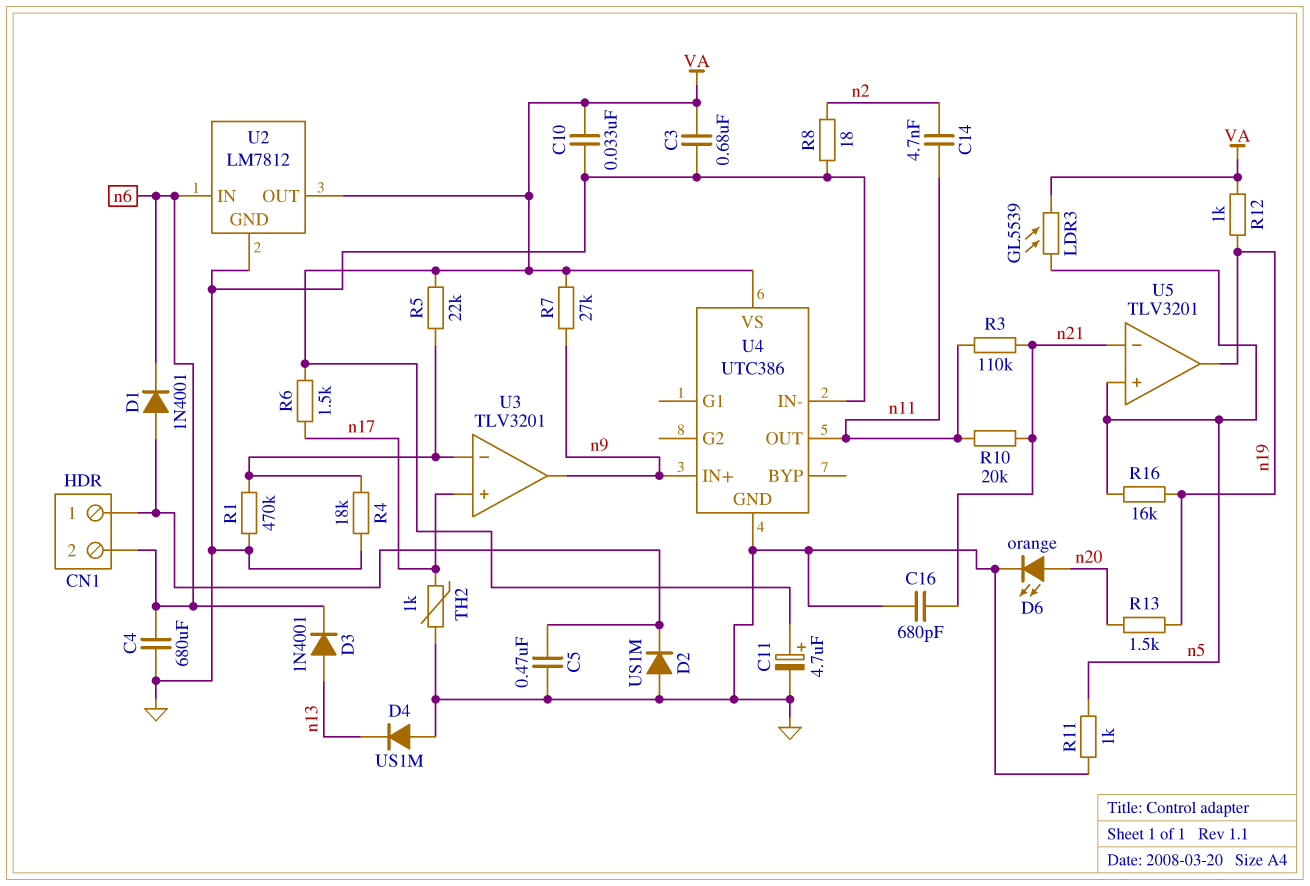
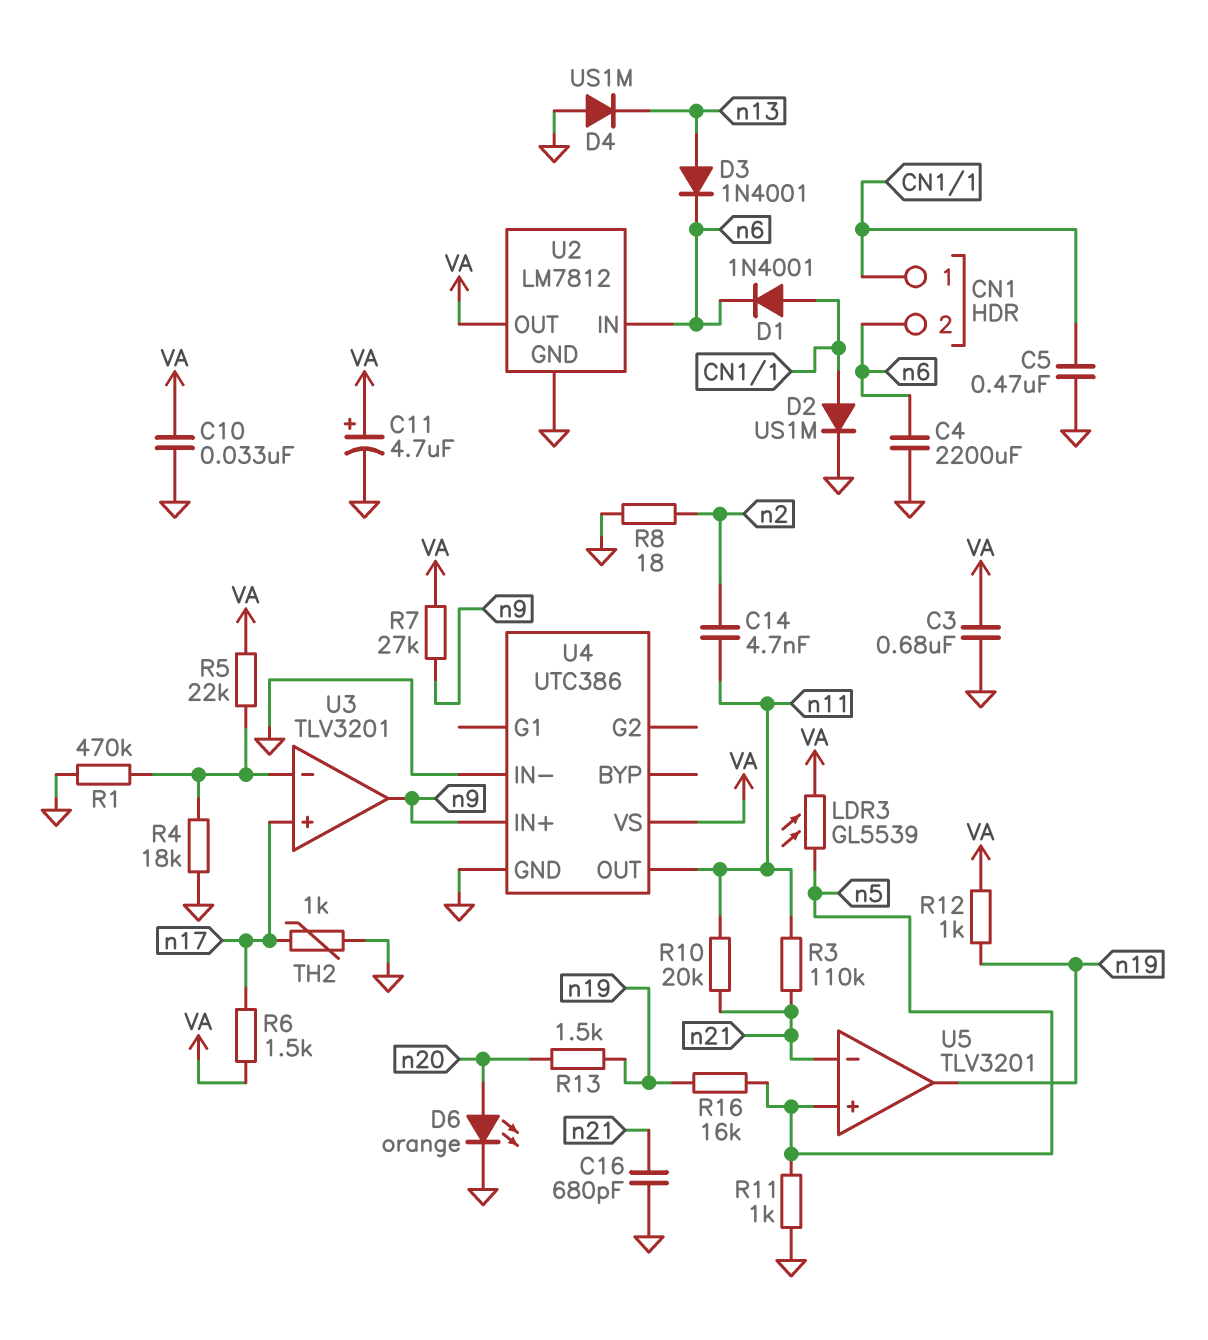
C4: 680uF (GND, n6) -> 2200uF (GND, n6)
D2: diode US1M (A GND, K CN1/1) -> diode US1M (A CN1/1, K GND)

